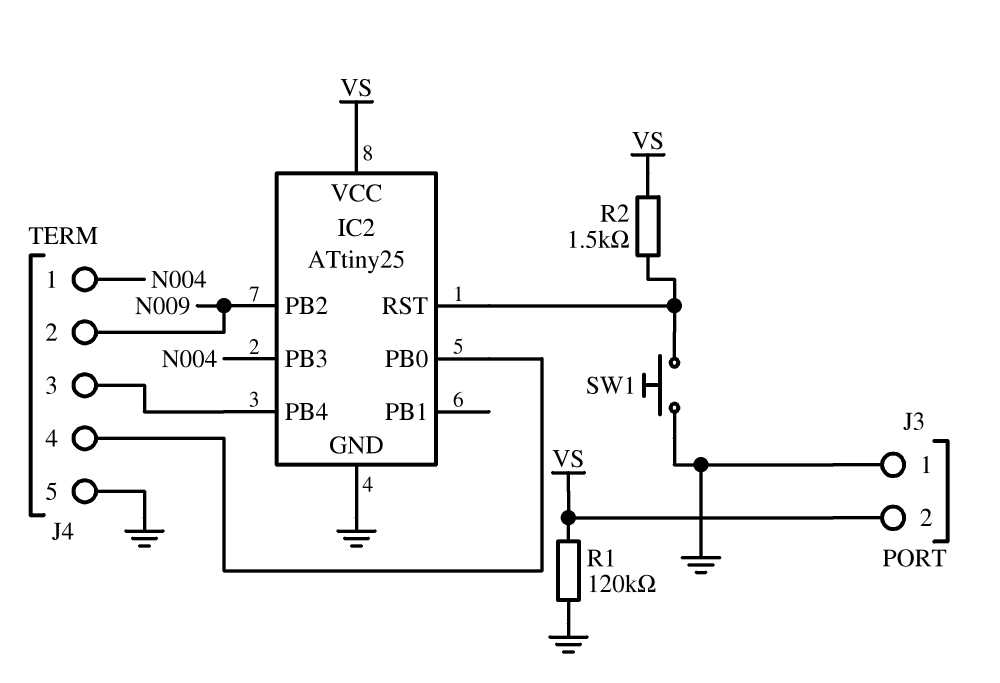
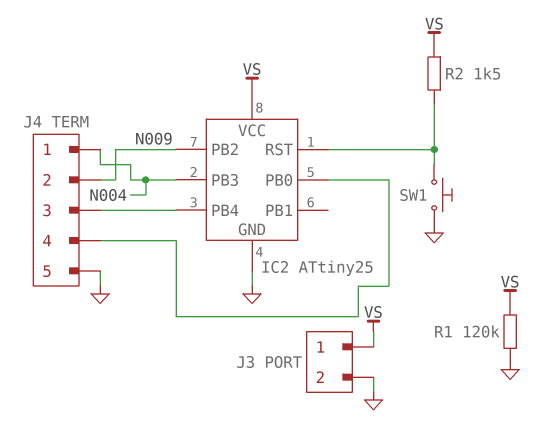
J3 pin 1: GND -> VS
J3 pin 2: VS -> GND

